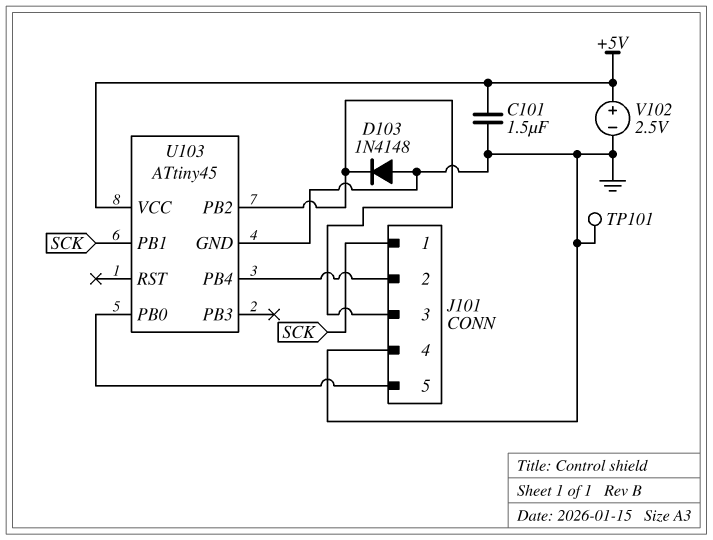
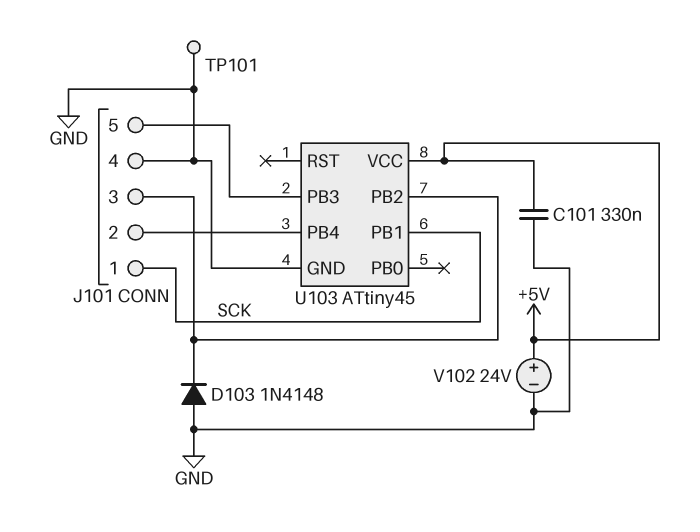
C101: 1.5uF (+5V, GND) -> 330nF (+5V, GND)
U103 pin PB0: J101/5 -> none
U103 pin PB3: none -> J101/5
V102: 2.5V (plus +5V, minus GND) -> 24V (plus +5V, minus GND)

